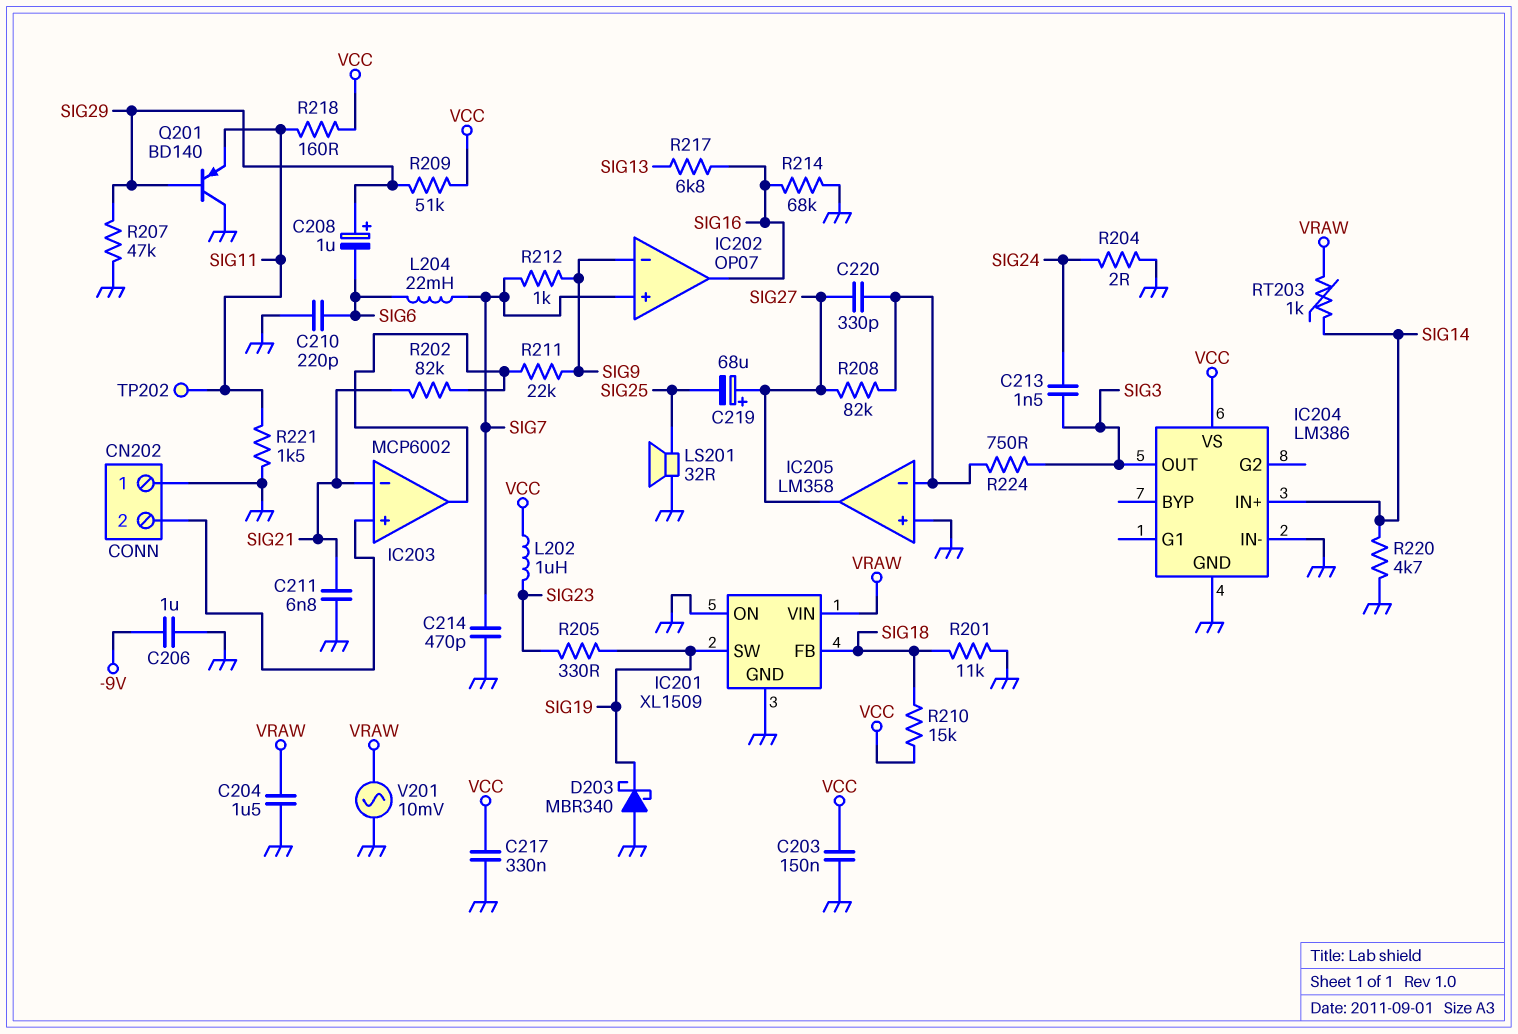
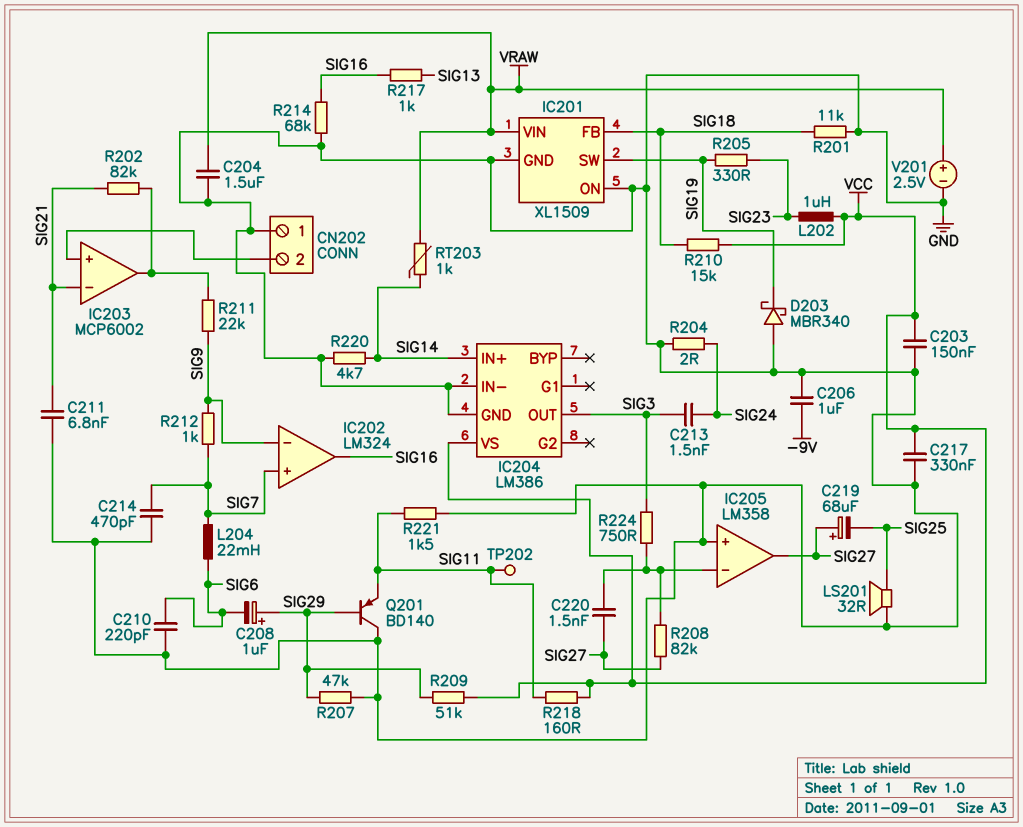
C220: 330pF (IC205/in-, SIG27) -> 1.5nF (IC205/in-, SIG27)
IC202: OP07 -> LM324
R217: 6.8k (SIG13, SIG16) -> 1k (SIG13, SIG16)
V201: AC 10mV (GND, VRAW) -> 2.5V (plus VRAW, minus GND)

